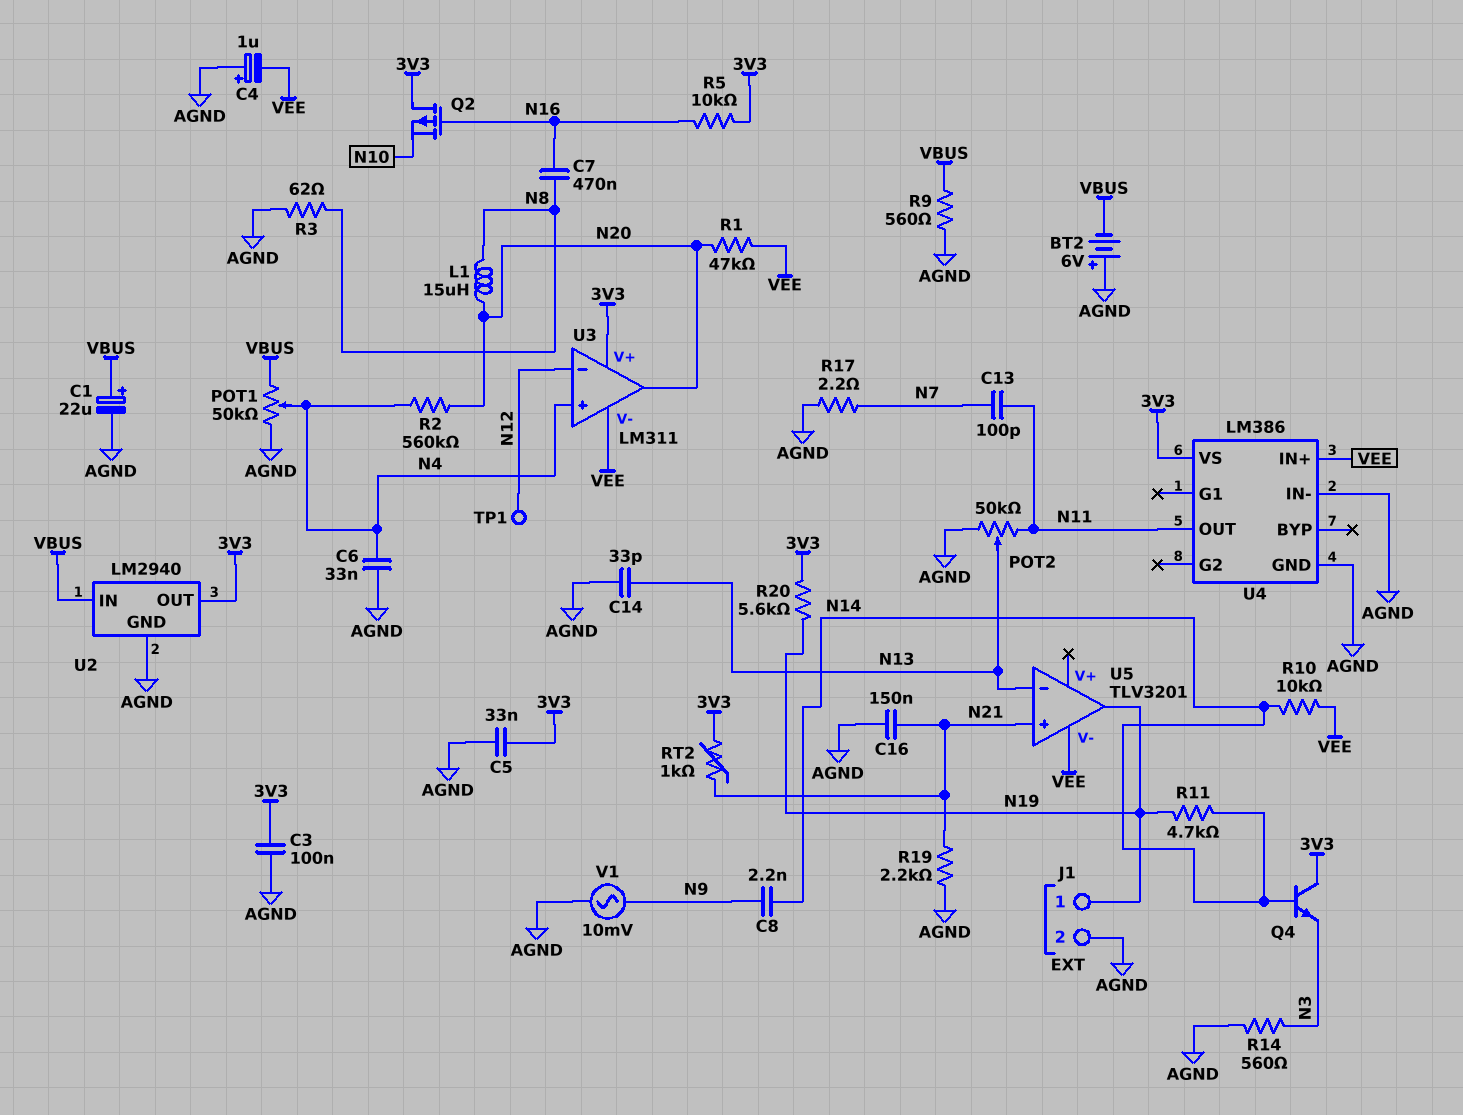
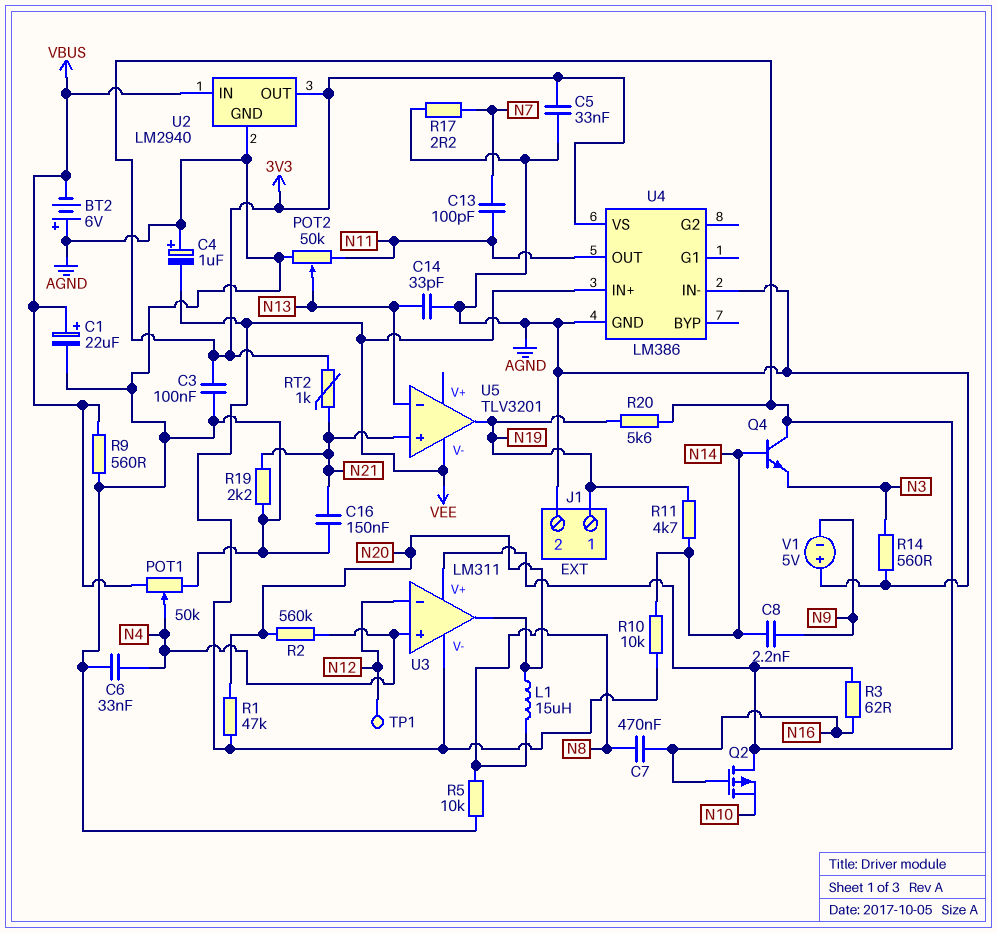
R3: 62 (AGND, N8) -> 62 (3V3, N16)
R5: 10k (3V3, N16) -> 10k (AGND, N8)
V1: AC 10mV (AGND, N9) -> 5V (plus AGND, minus N9)

